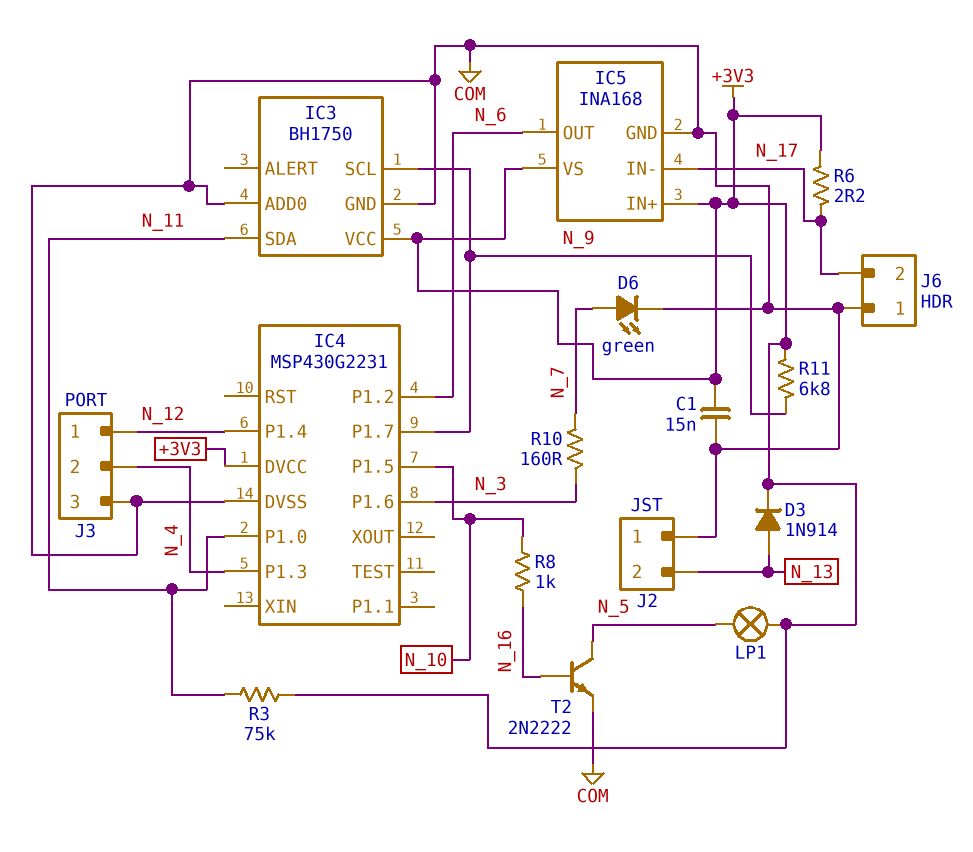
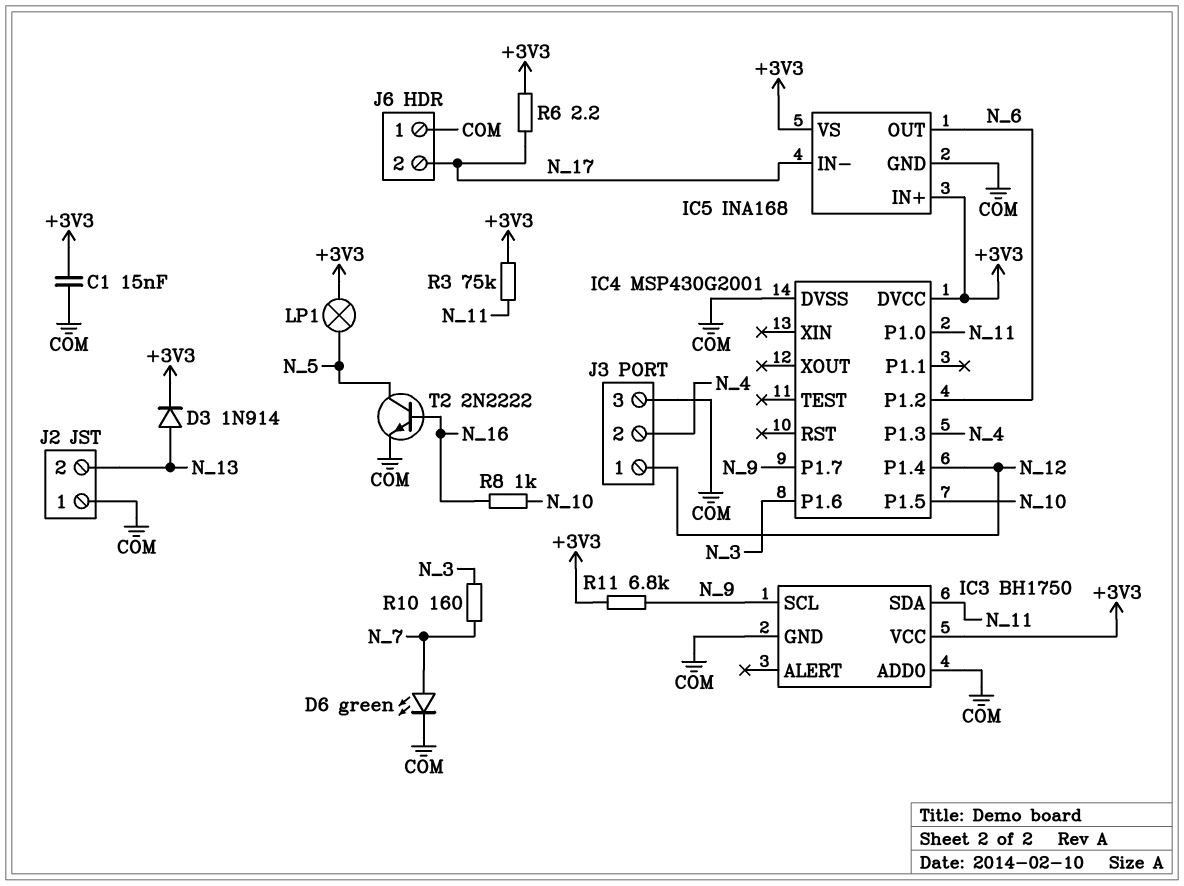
IC4: MSP430G2231 -> MSP430G2001

